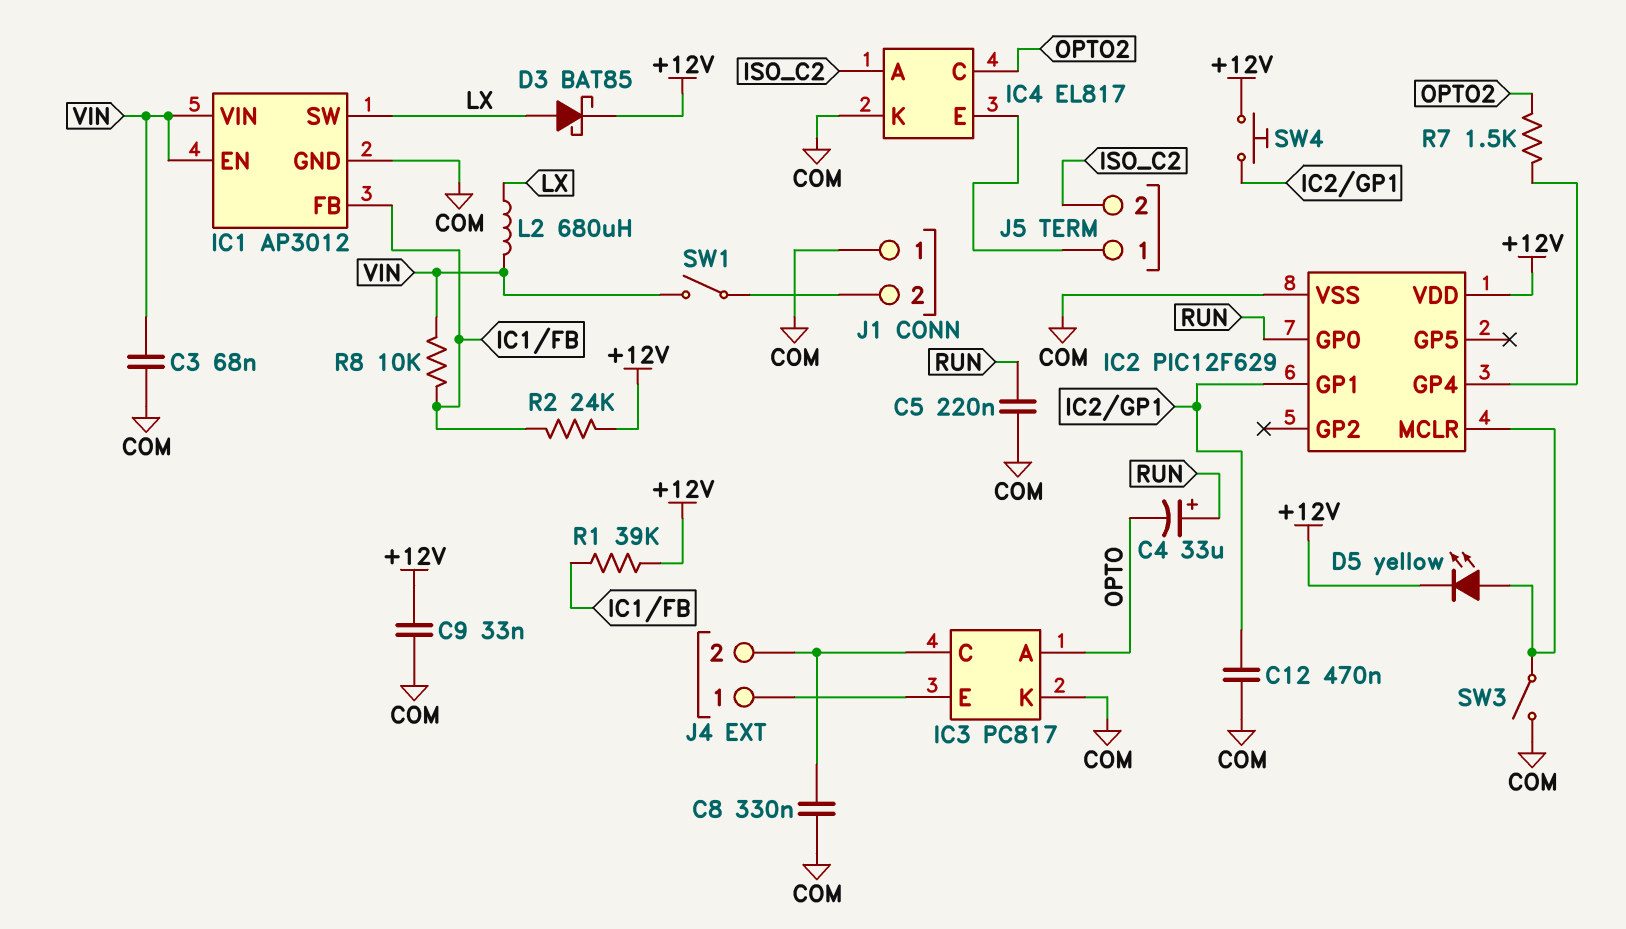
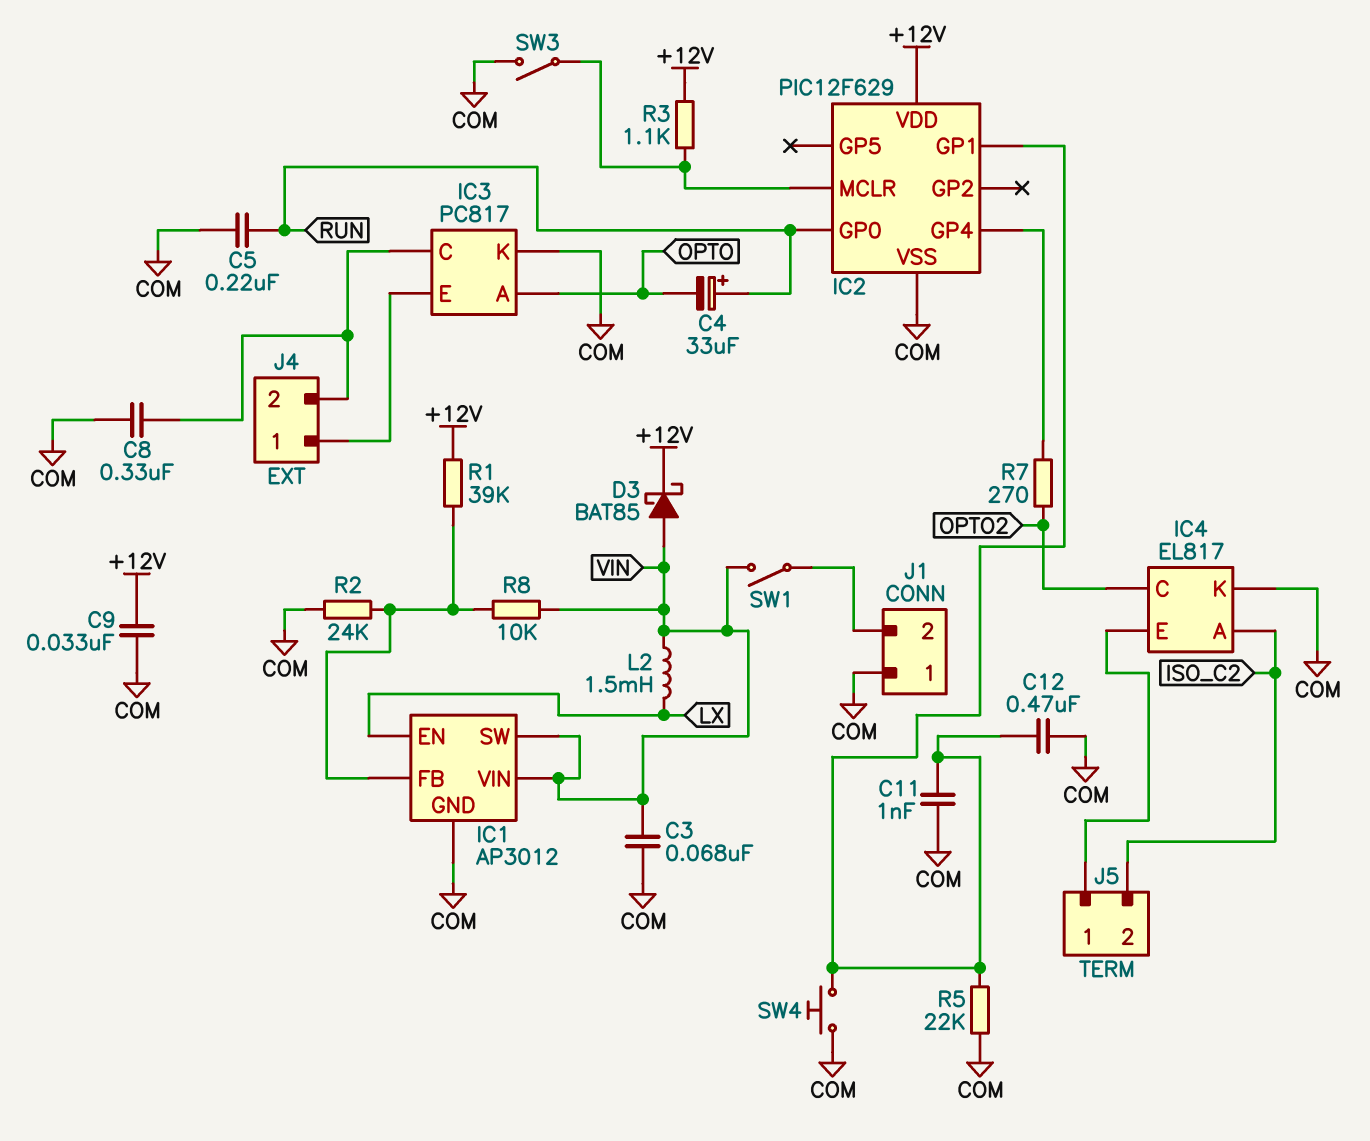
C11: none -> 1nF (COM, IC2/GP1)
D3: schottky BAT85 (A LX, K +12V) -> schottky BAT85 (A VIN, K +12V)
D5: LED yellow (A IC2/MCLR, K +12V) -> none
IC1 pin EN: VIN -> LX
IC1 pin SW: LX -> VIN
L2: 680uH (LX, VIN) -> 1.5mH (LX, VIN)
R2: 24k (+12V, IC1/FB) -> 24k (COM, IC1/FB)
R3: none -> 1.1k (+12V, IC2/MCLR)
R5: none -> 22k (COM, IC2/GP1)
R7: 1.5k (IC2/GP4, OPTO2) -> 270 (IC2/GP4, OPTO2)
SW4: button (+12V, IC2/GP1) -> button (COM, IC2/GP1)

